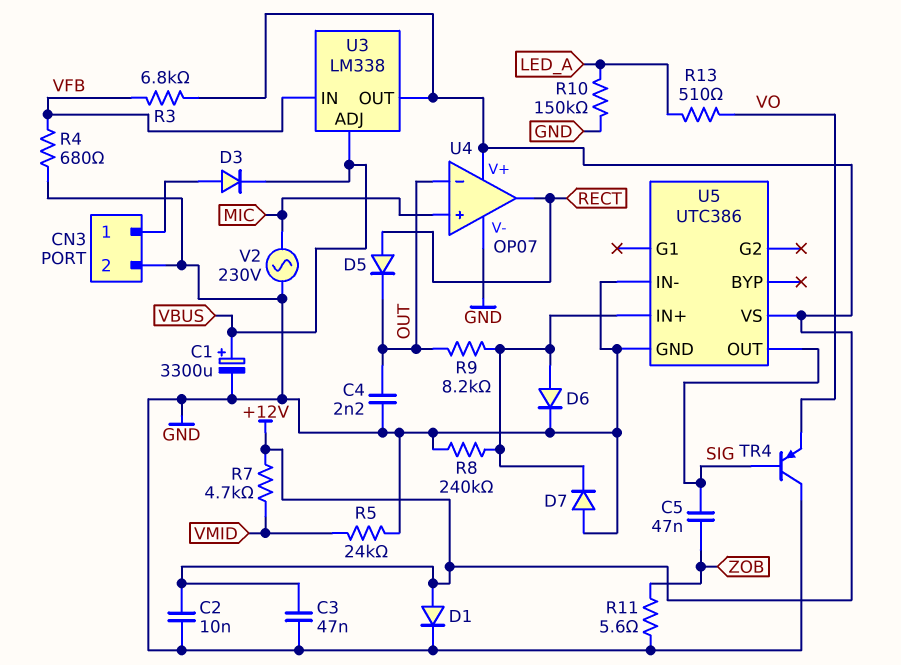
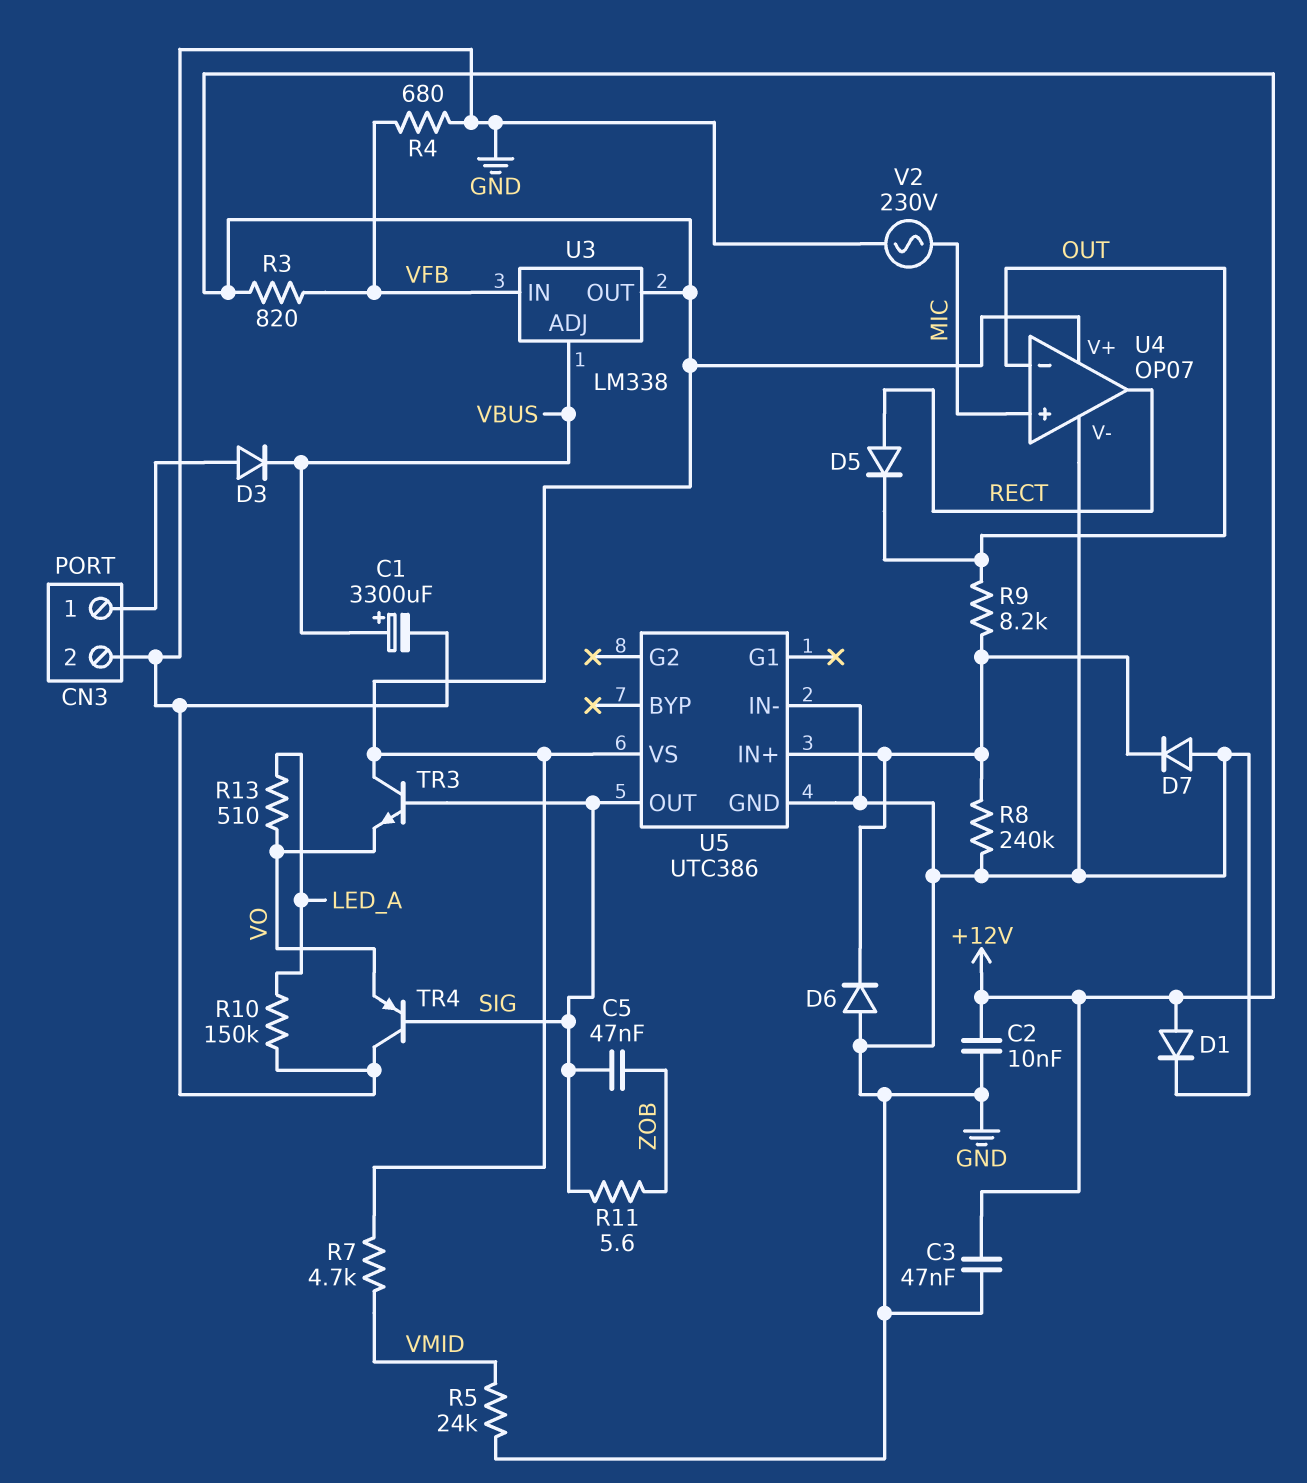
C4: 2.2nF (GND, OUT) -> none
D6: diode (A U5/IN+, K GND) -> diode (A GND, K U5/IN+)
R3: 6.8k (+12V, VFB) -> 820 (+12V, VFB)
R11: 5.6 (GND, ZOB) -> 5.6 (SIG, ZOB)
TR3: none -> NPN (B SIG, C +12V, E VO)

